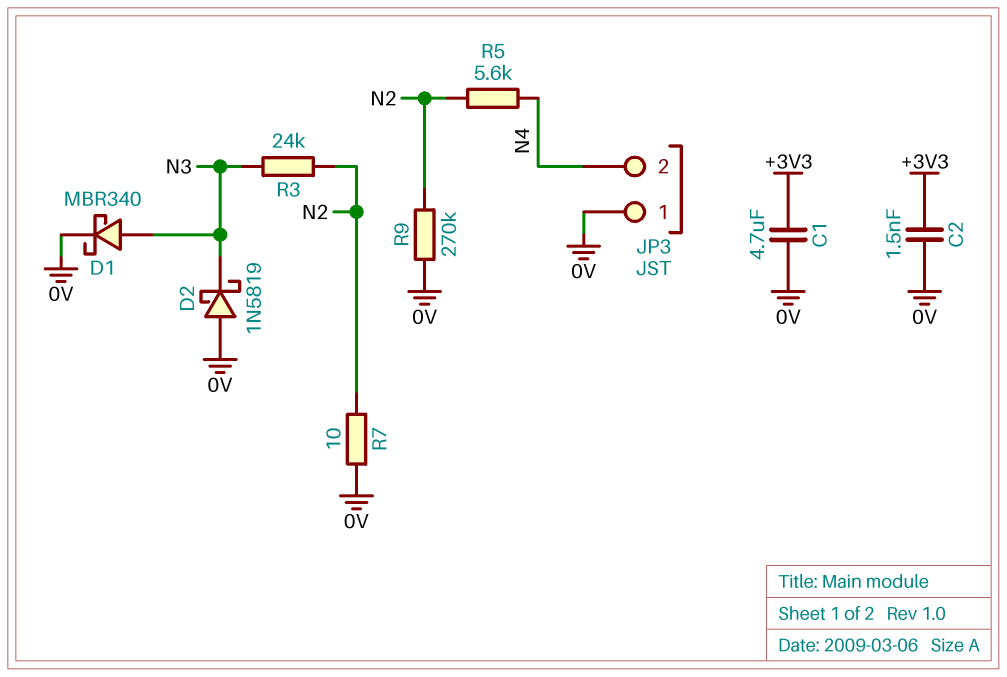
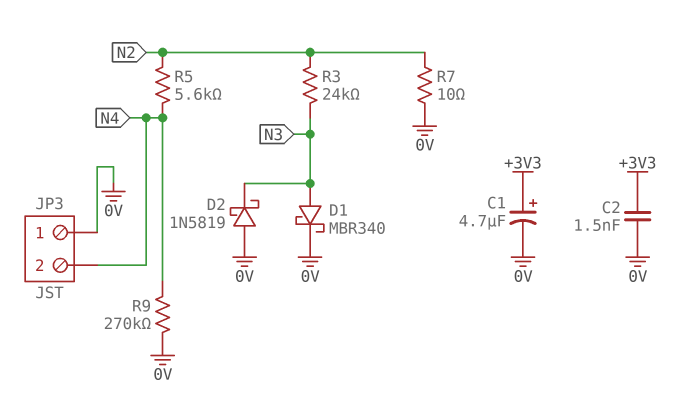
C1: 4.7uF (+3V3, 0V) -> 4.7uF (plus +3V3, minus 0V)
R9: 270k (0V, N2) -> 270k (0V, N4)

